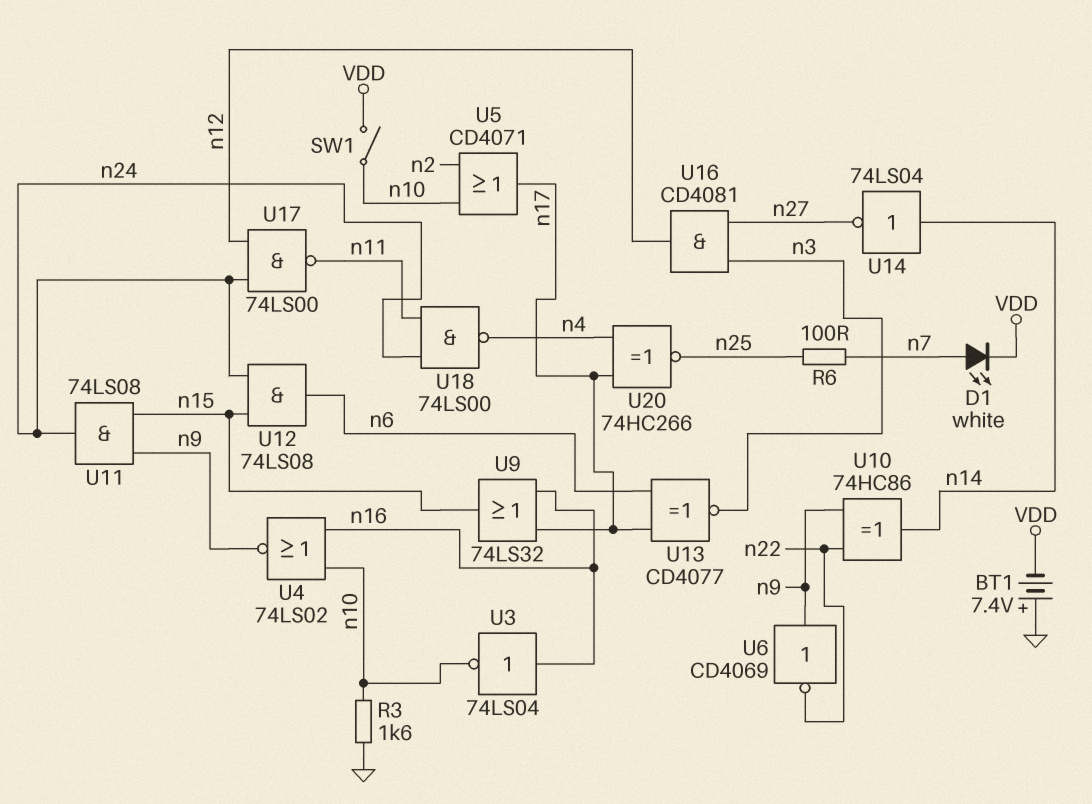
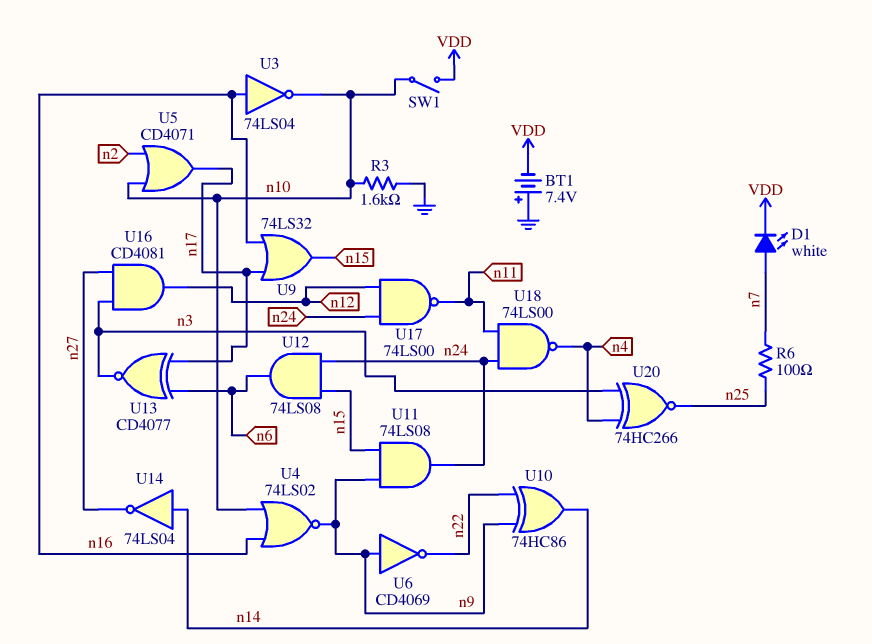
U20: XNOR 74HC266 (in n4, in n17, out n25) -> XNOR 74HC266 (in n3, in n4, out n25)

